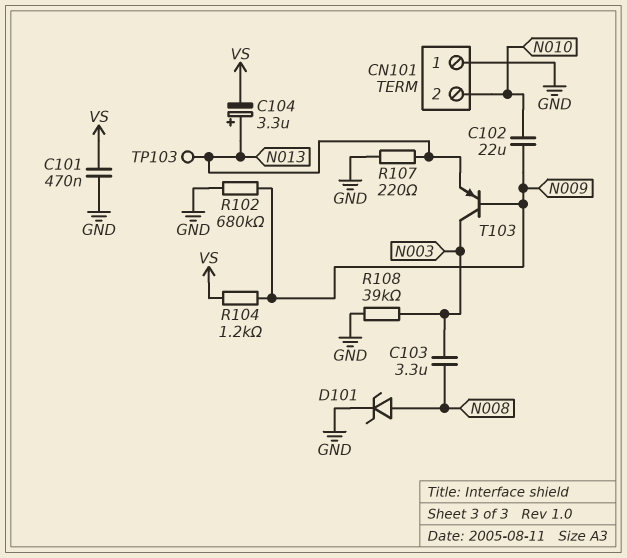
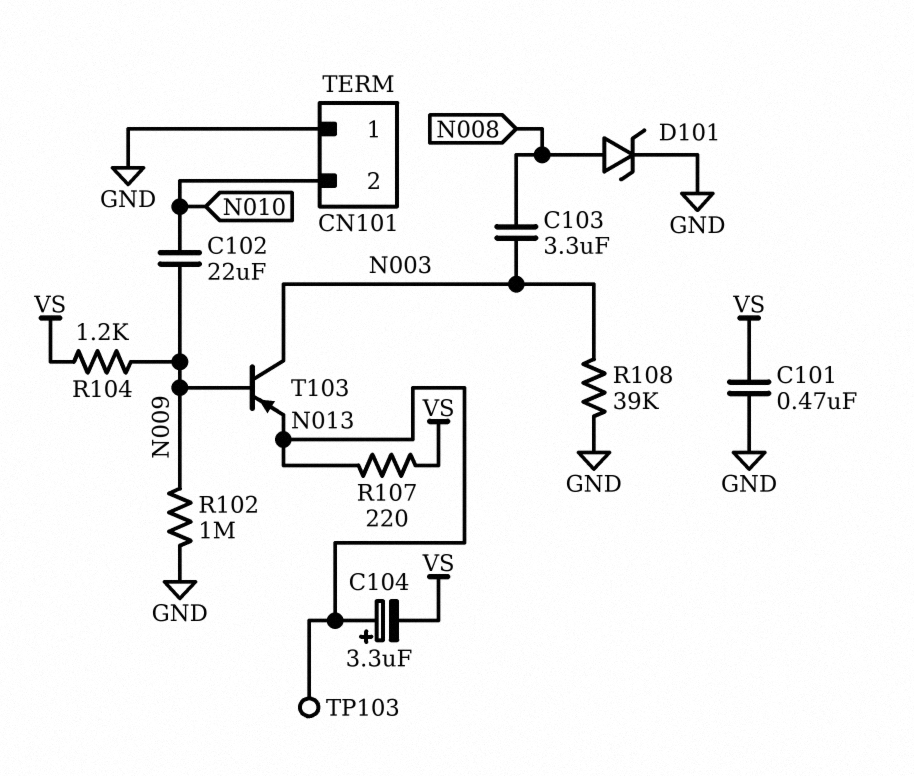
R102: 680k (GND, N009) -> 1M (GND, N009)
R107: 220 (GND, N013) -> 220 (N013, VS)

